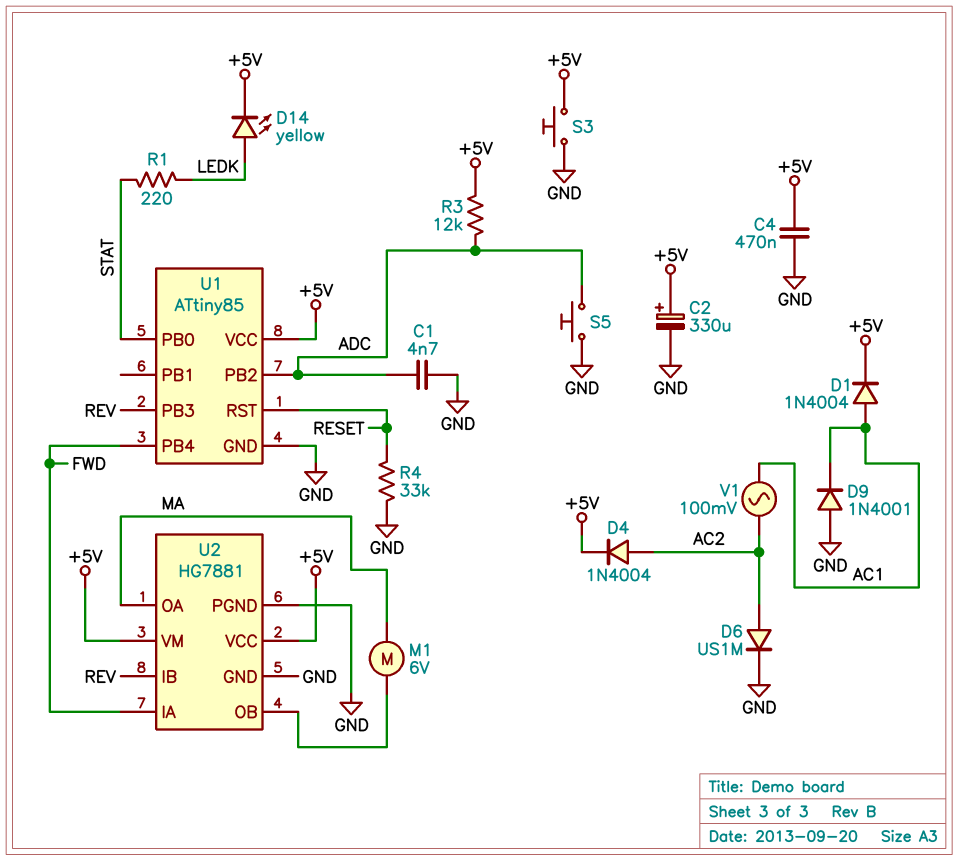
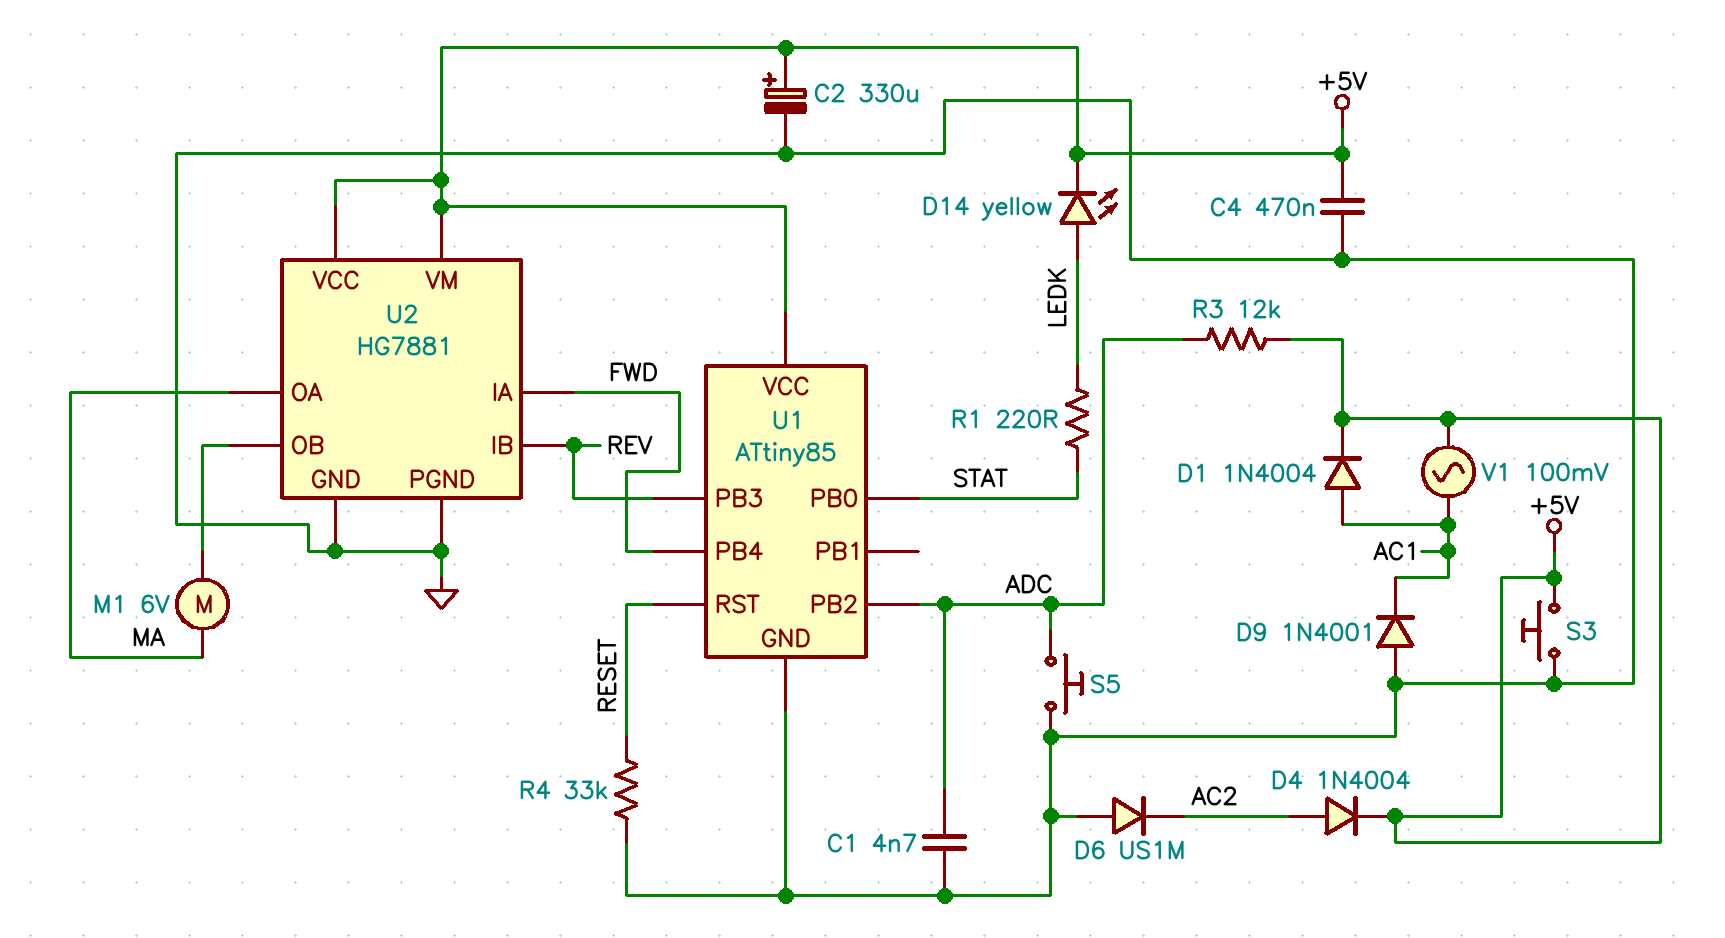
D6: diode US1M (A AC2, K GND) -> diode US1M (A GND, K AC2)
V1: AC 100mV (AC1, AC2) -> AC 100mV (+5V, AC1)

